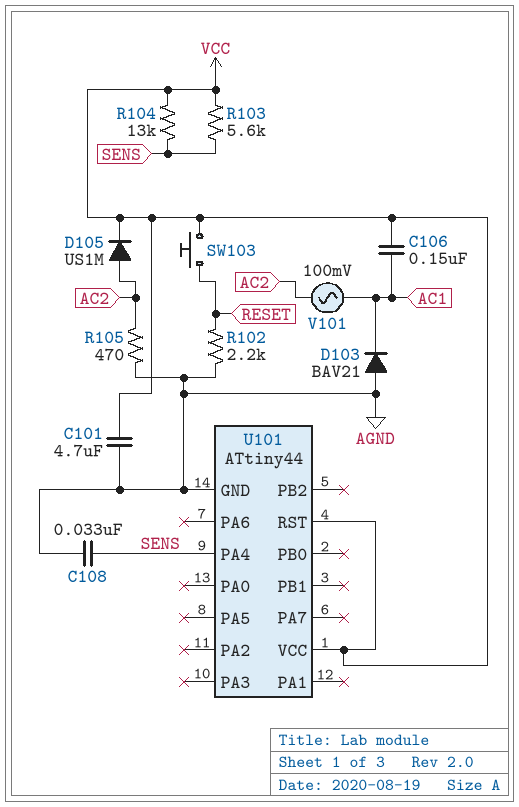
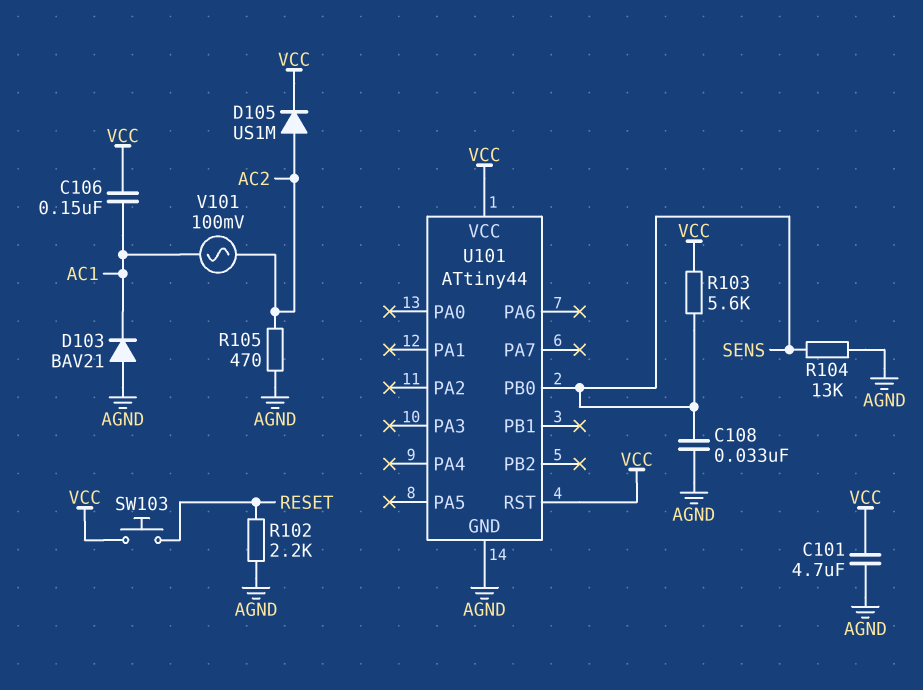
R104: 13k (SENS, VCC) -> 13k (AGND, SENS)
U101 pin PA4: SENS -> none
U101 pin PB0: none -> SENS

